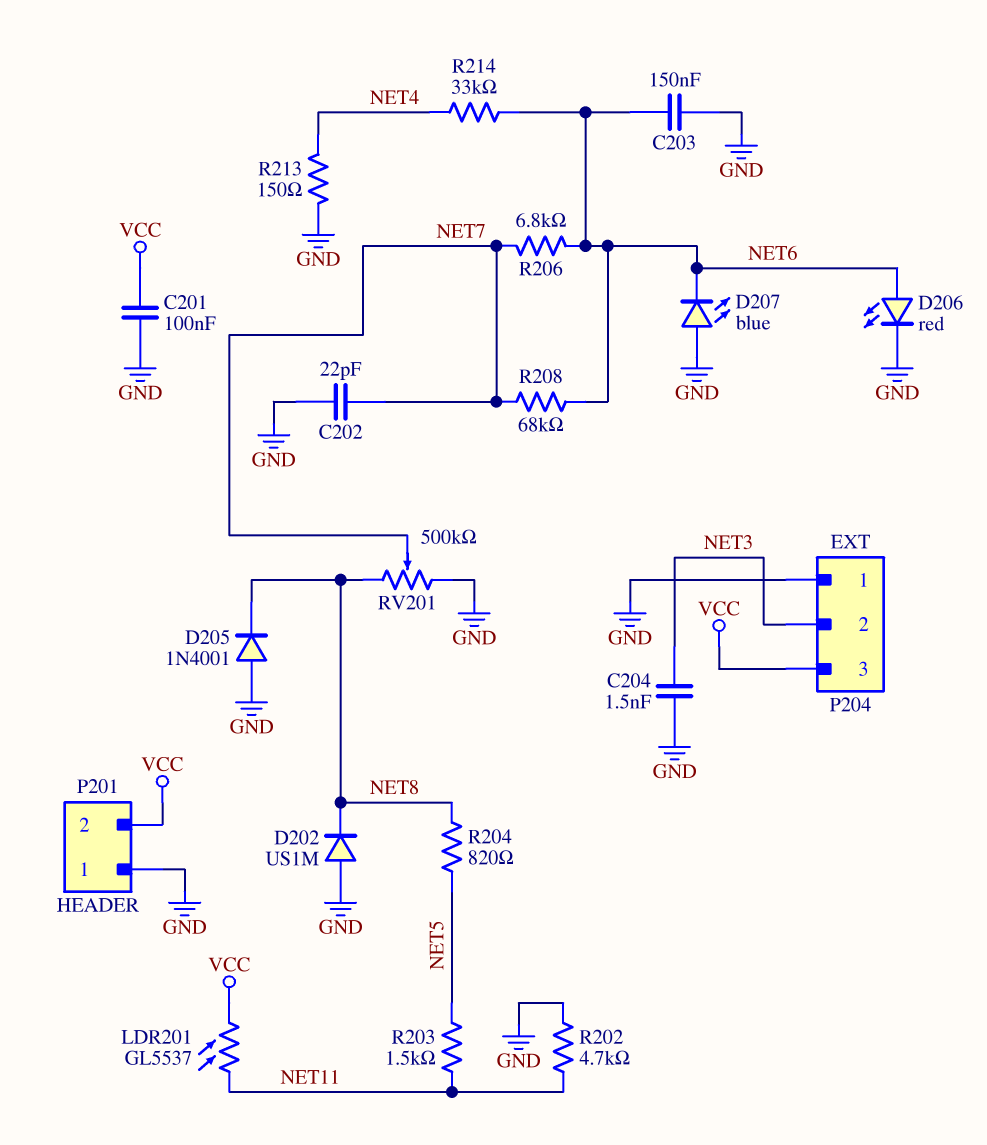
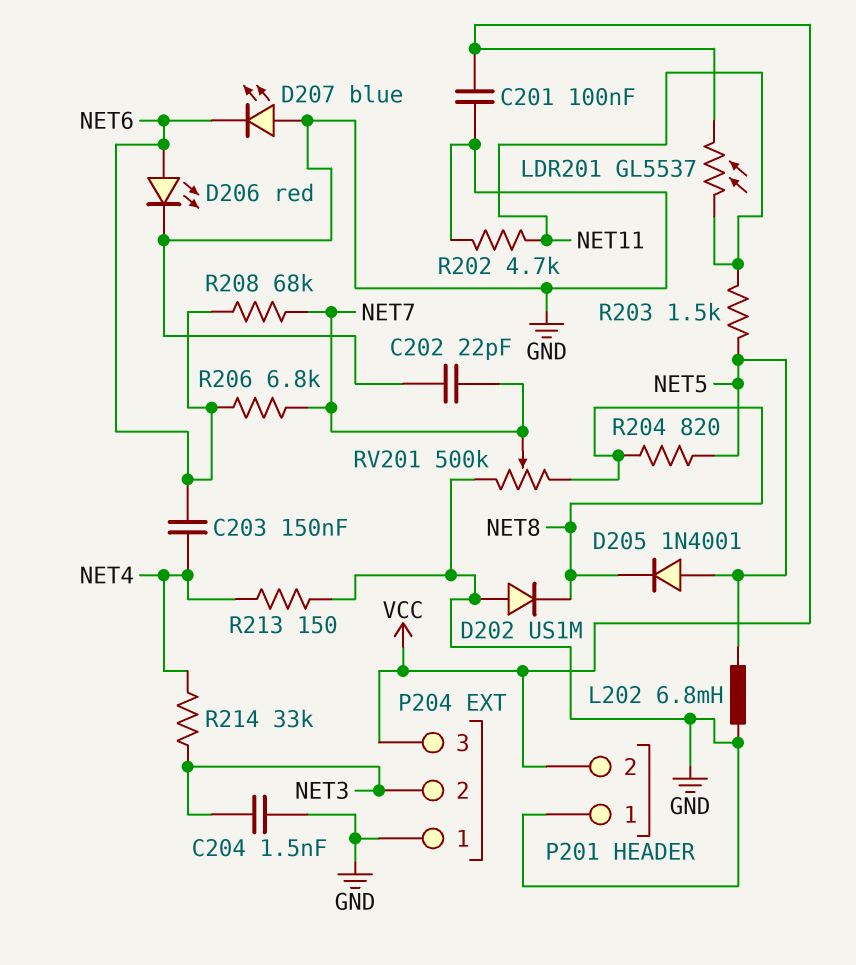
C203: 150nF (GND, NET6) -> 150nF (NET4, NET6)
D205: diode 1N4001 (A GND, K NET8) -> diode 1N4001 (A NET5, K NET8)
L202: none -> 6.8mH (GND, NET5)
R214: 33k (NET4, NET6) -> 33k (NET3, NET4)

